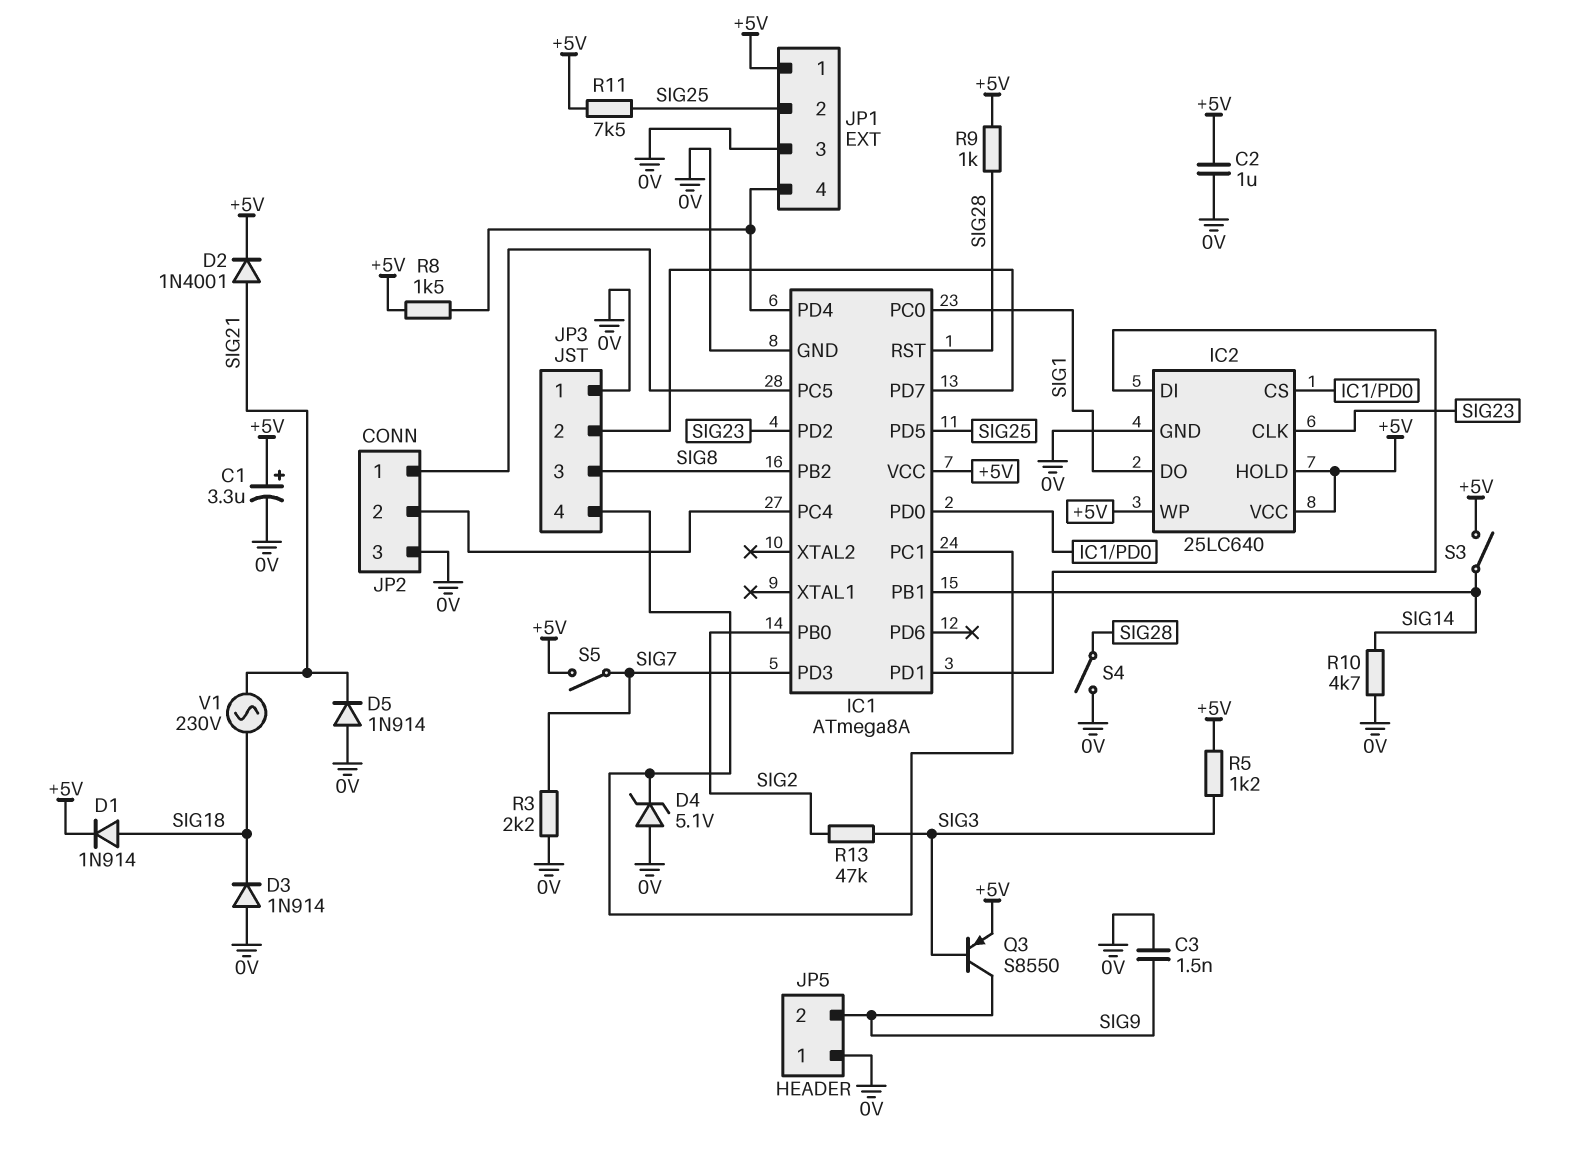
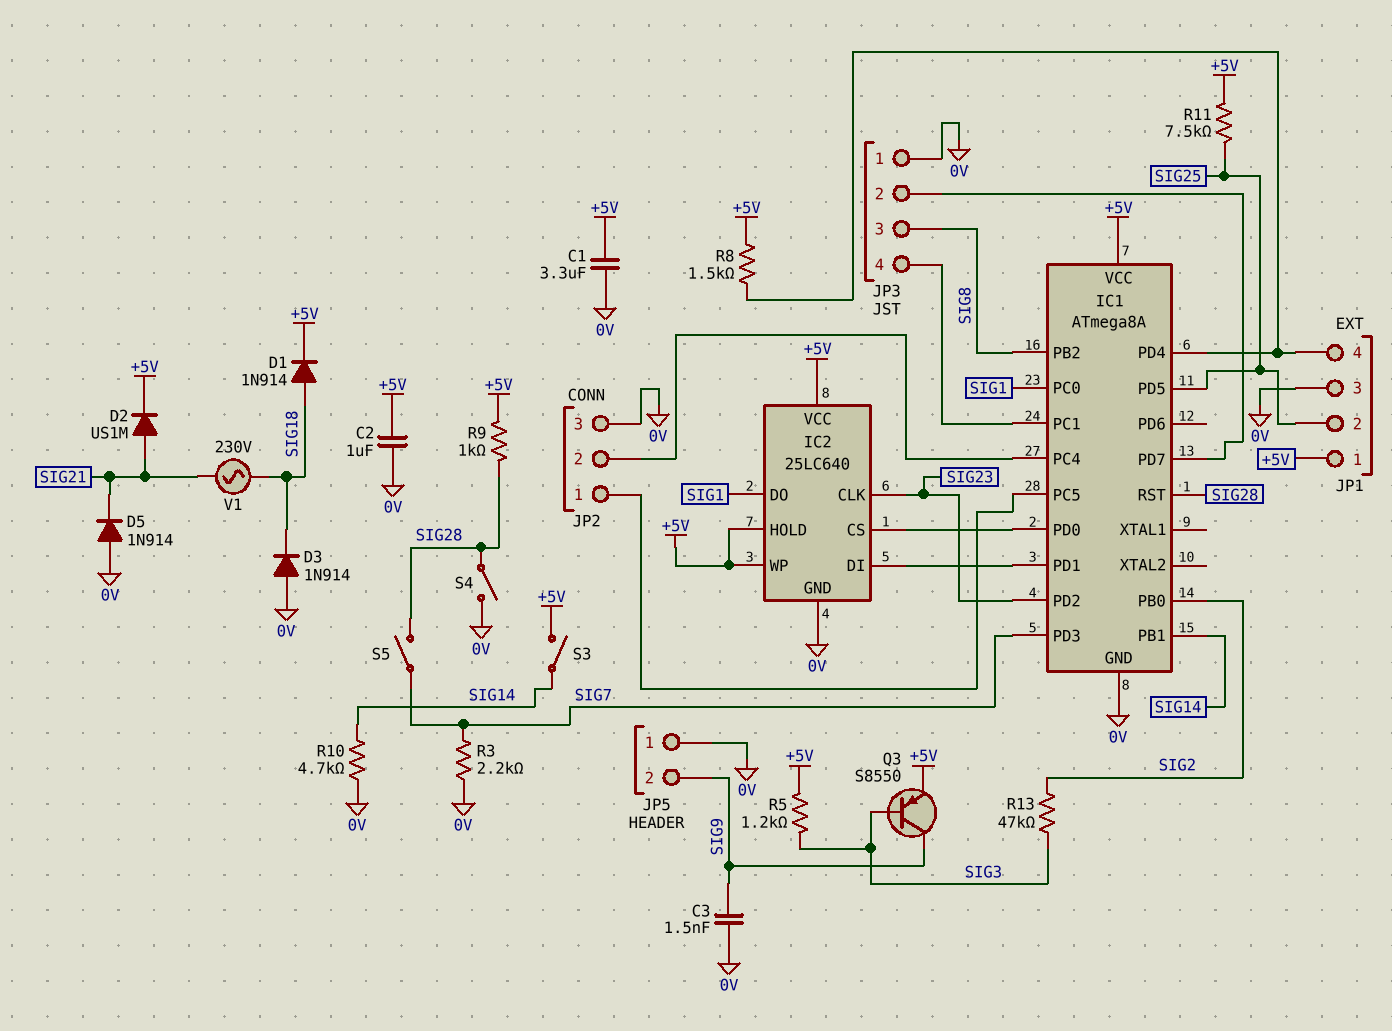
C1: 3.3uF (plus +5V, minus 0V) -> 3.3uF (+5V, 0V)
D2: diode 1N4001 (A SIG21, K +5V) -> diode US1M (A SIG21, K +5V)
D4: zener 5.1V (A 0V, K IC1/PC1) -> none
S5: switch (+5V, SIG7) -> switch (SIG7, SIG28)

